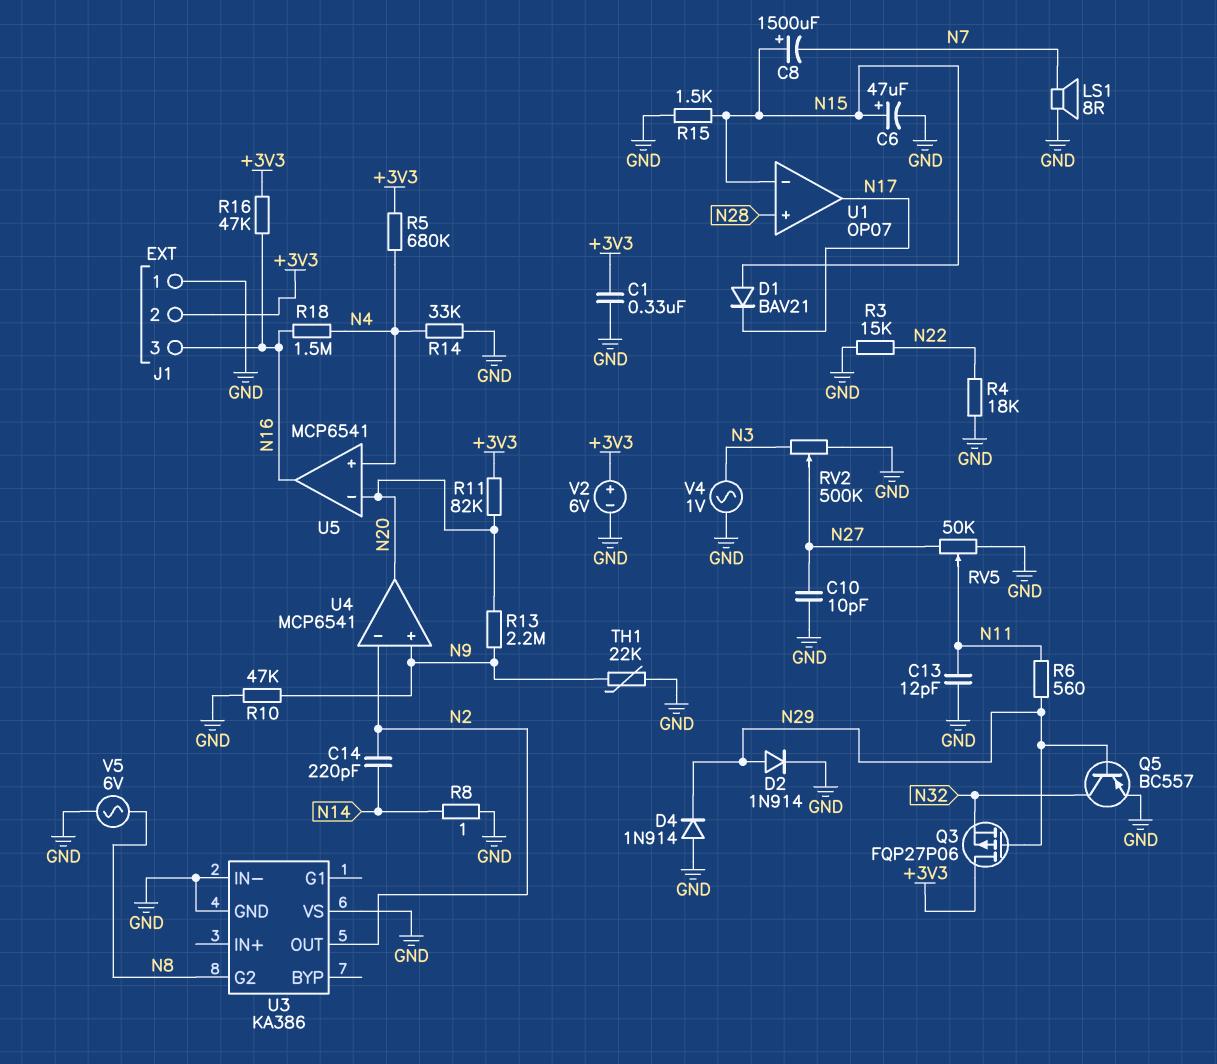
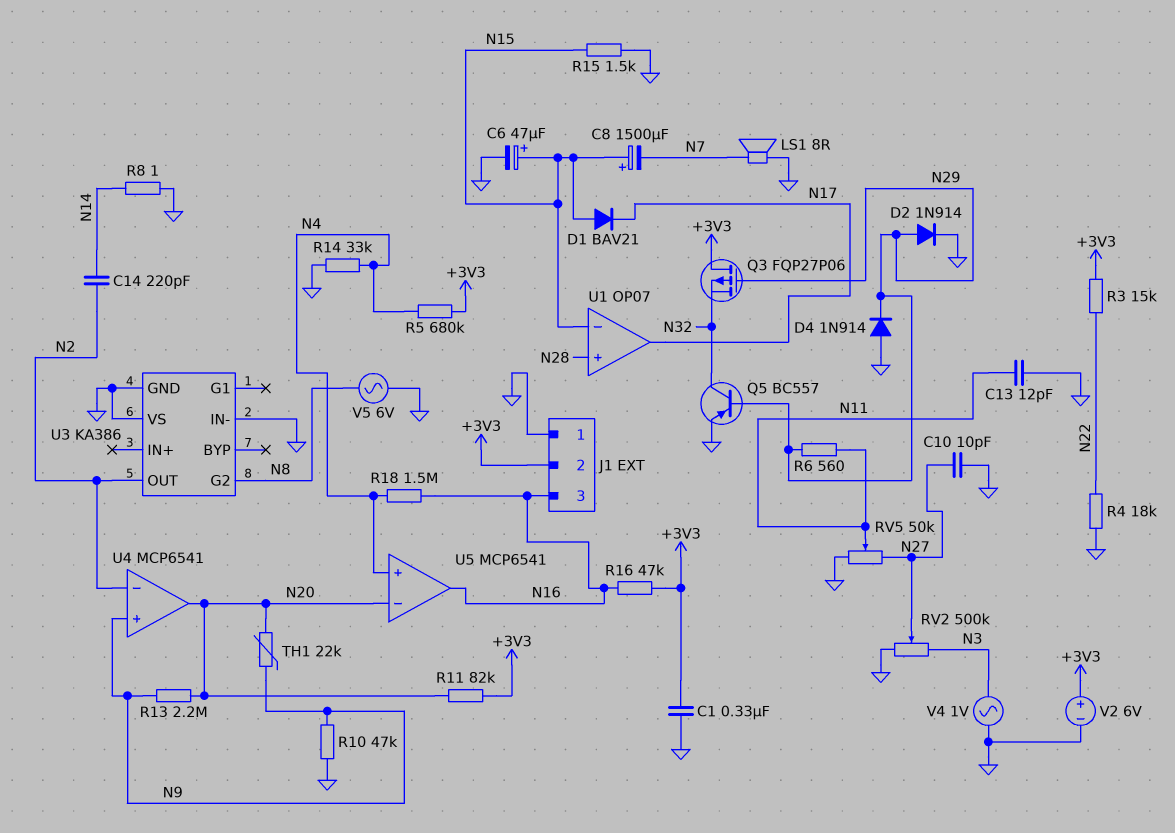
R3: 15k (GND, N22) -> 15k (+3V3, N22)
TH1: 22k (GND, N9) -> 22k (N9, N20)

